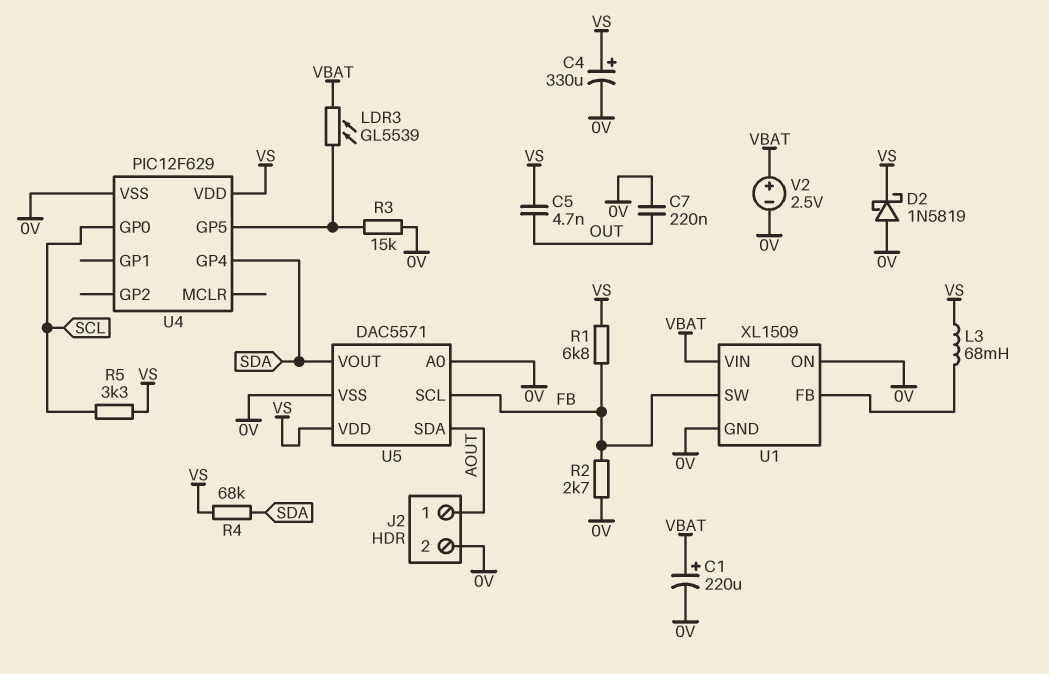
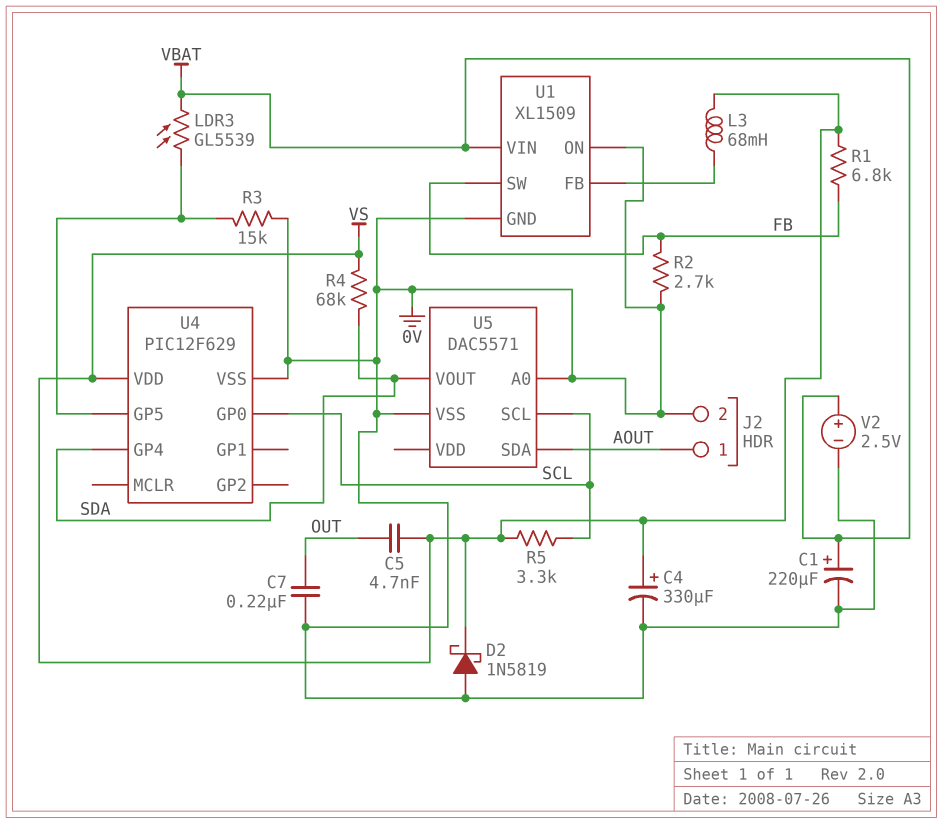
U5 pin SCL: FB -> SCL
U5 pin VDD: VS -> none

